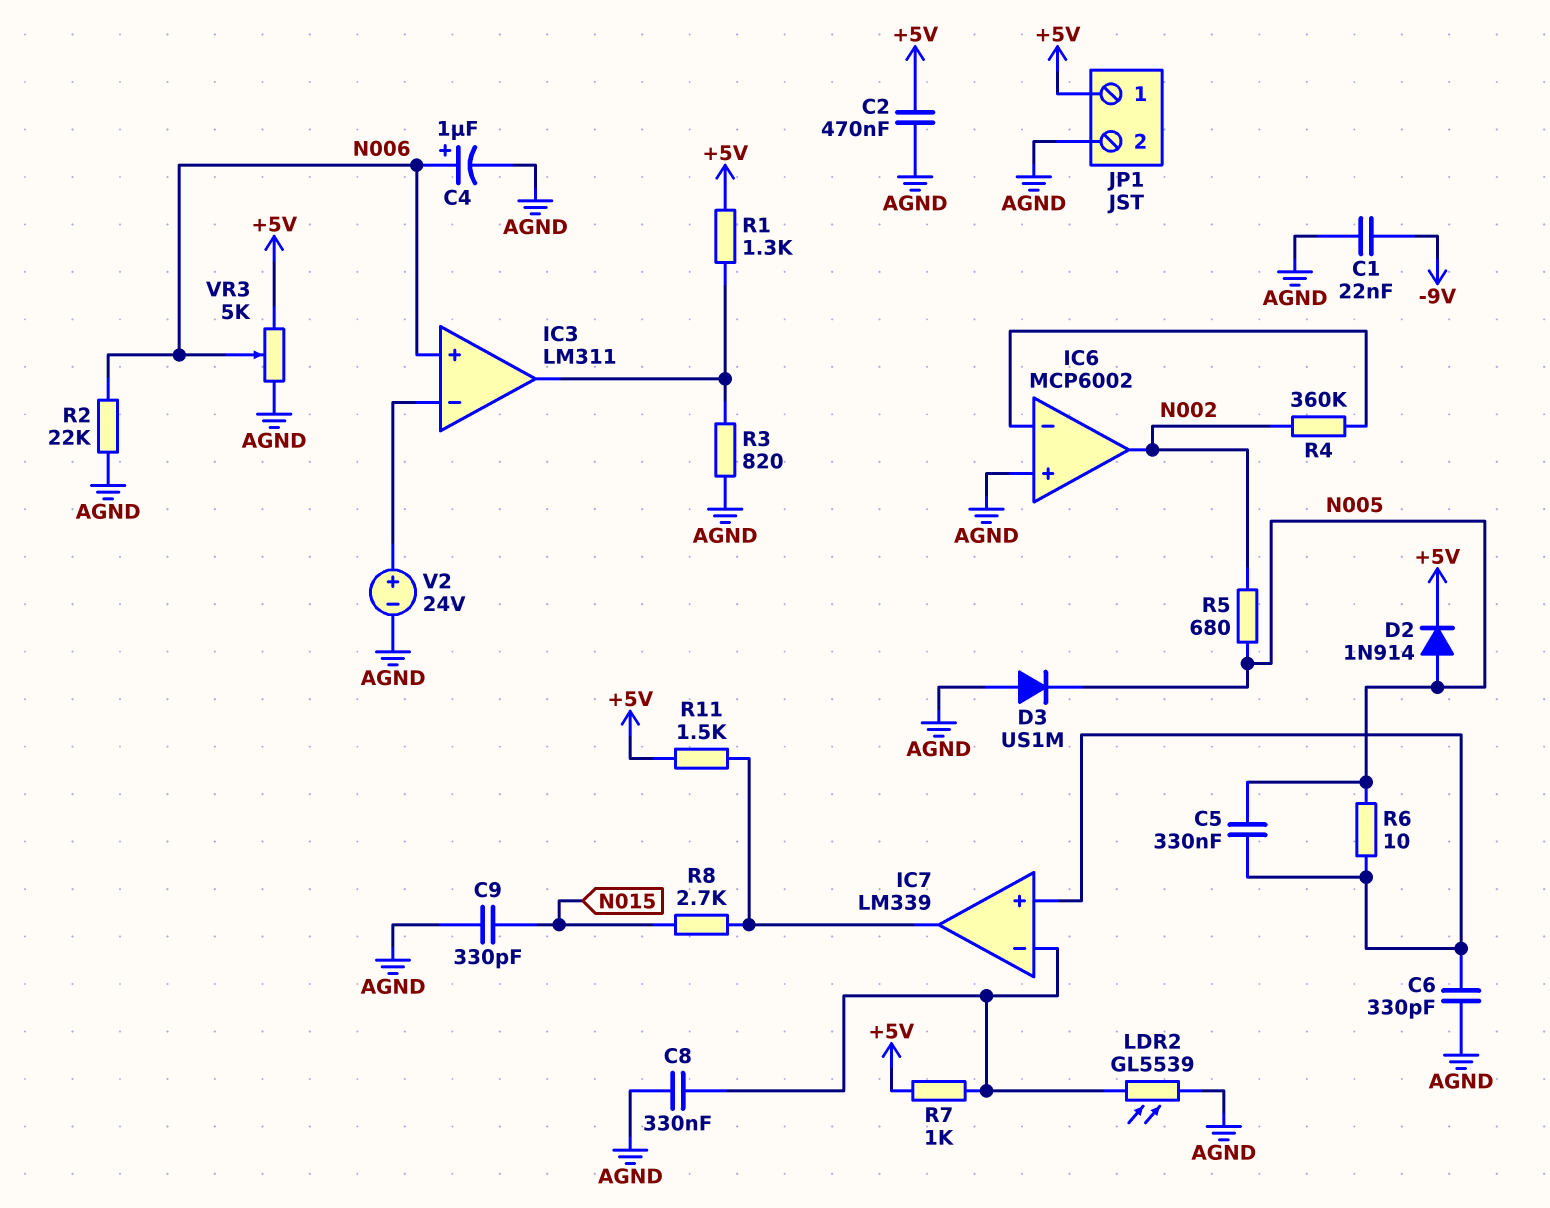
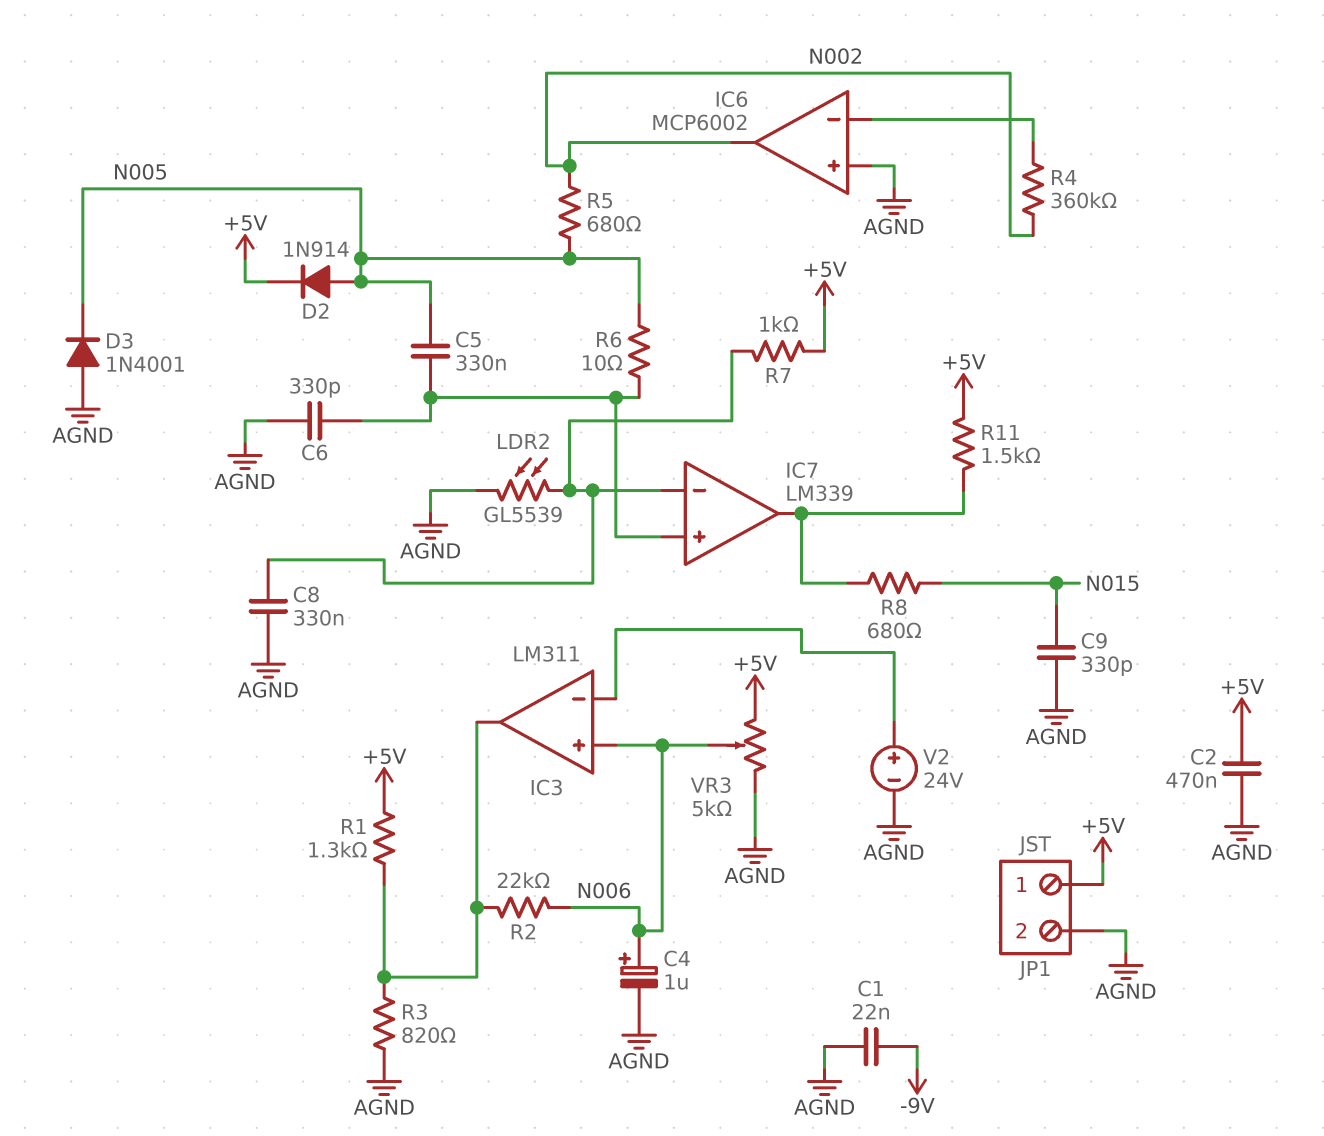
D3: diode US1M (A AGND, K N005) -> diode 1N4001 (A AGND, K N005)
R2: 22k (AGND, N006) -> 22k (IC3/out, N006)
R8: 2.7k (IC7/out, N015) -> 680 (IC7/out, N015)

